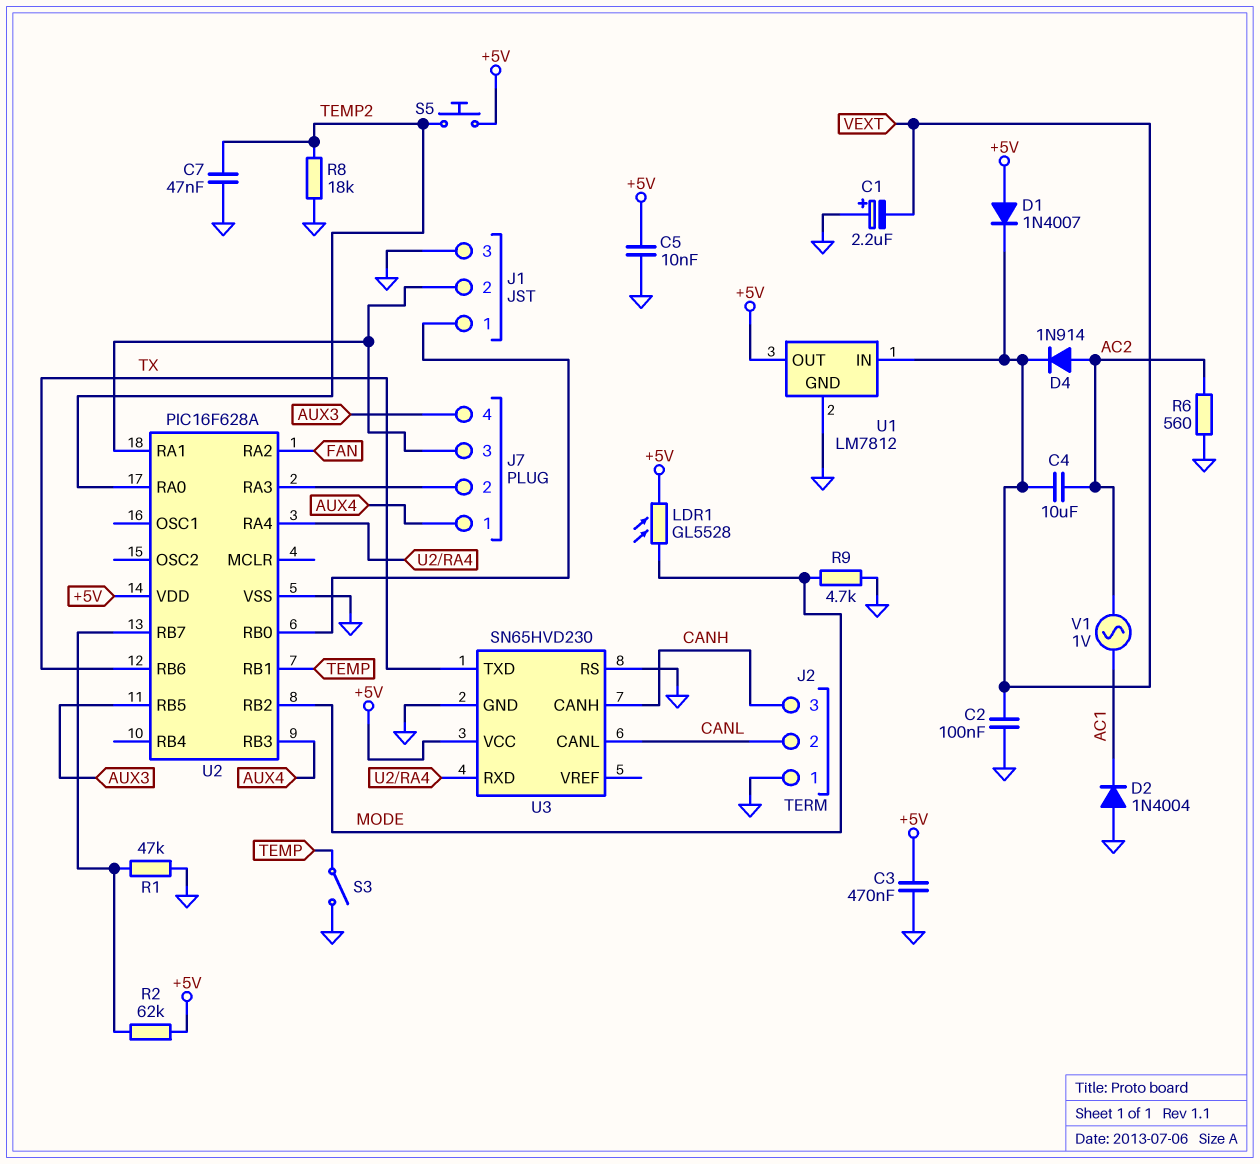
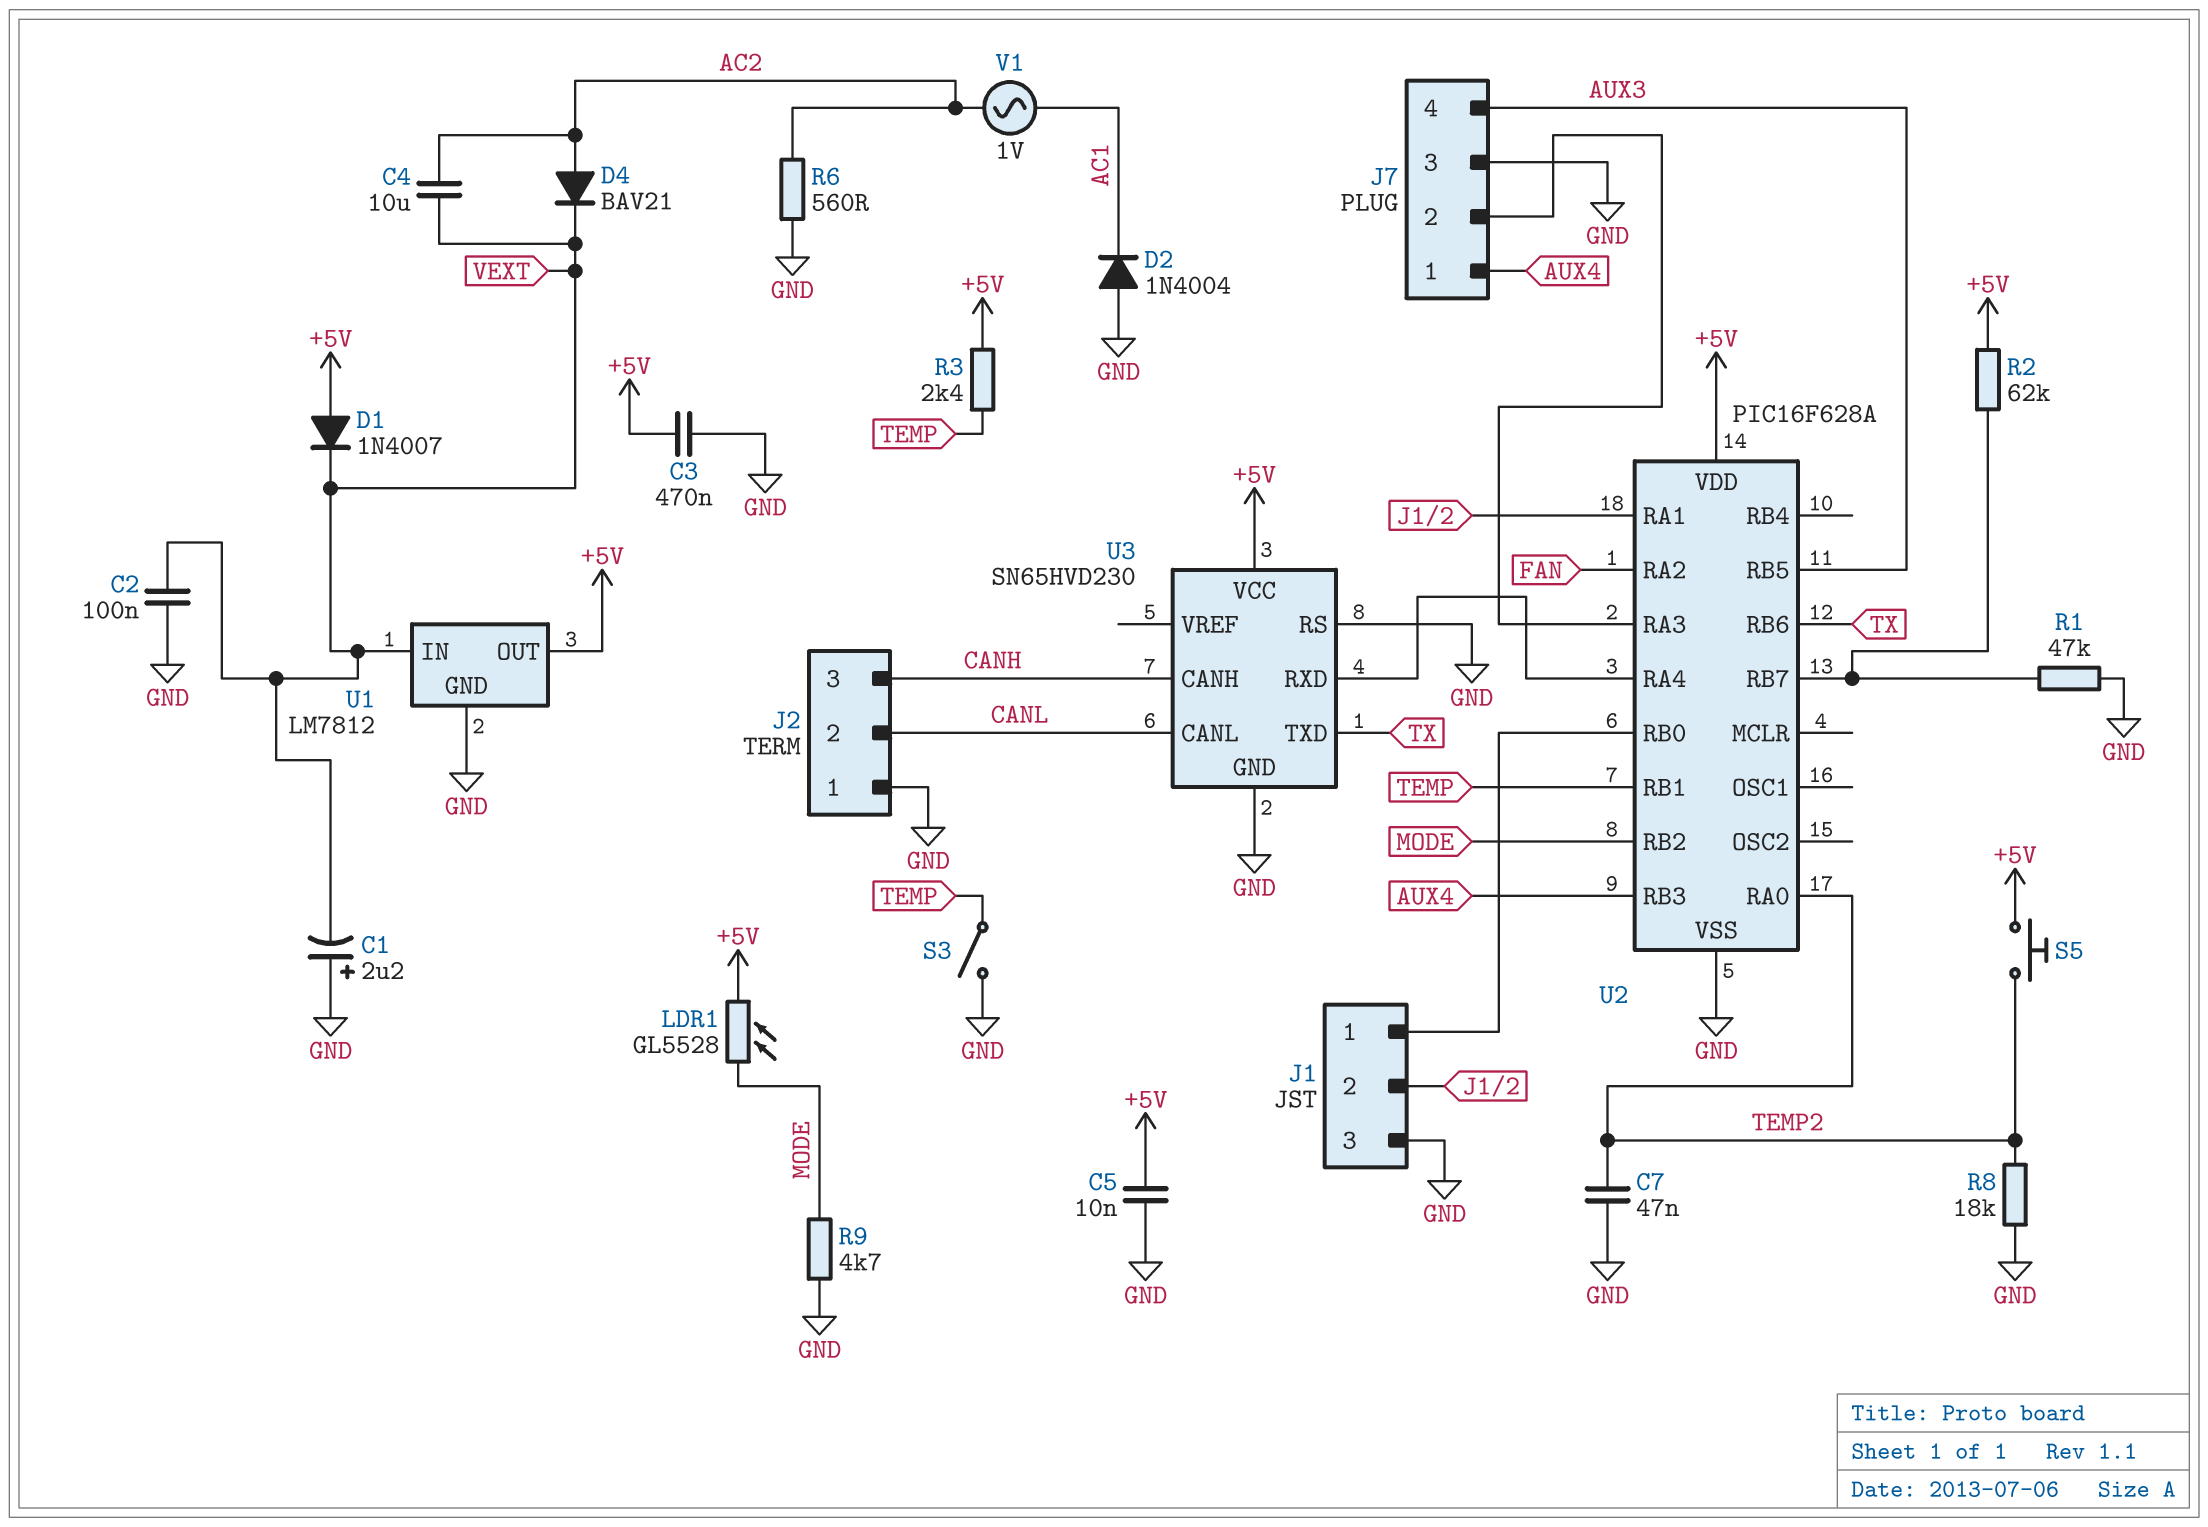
D4: diode 1N914 (A AC2, K VEXT) -> diode BAV21 (A AC2, K VEXT)
J7 pin 3: J1/2 -> GND
R3: none -> 2.4k (+5V, TEMP)

